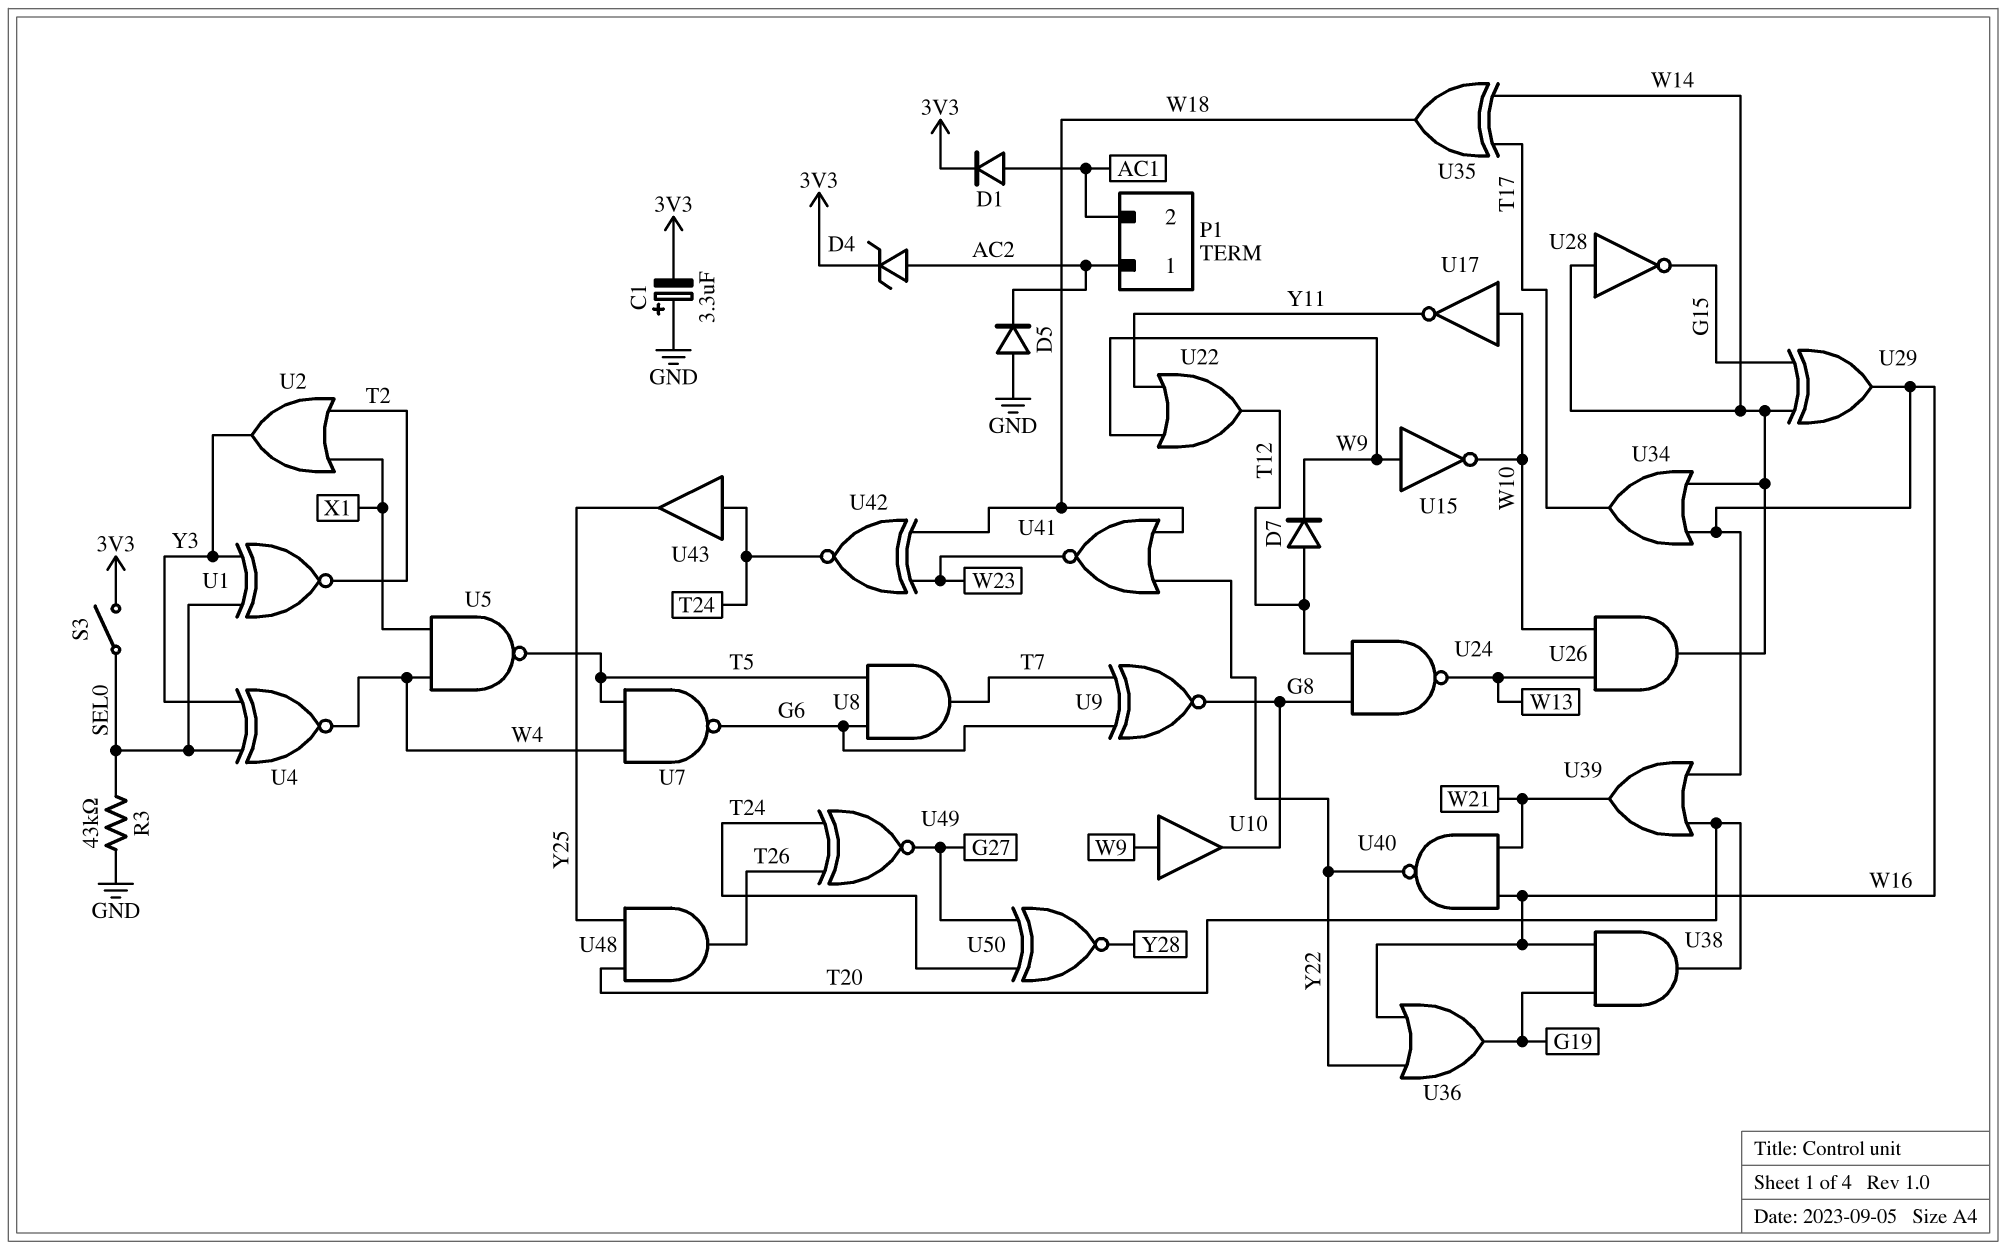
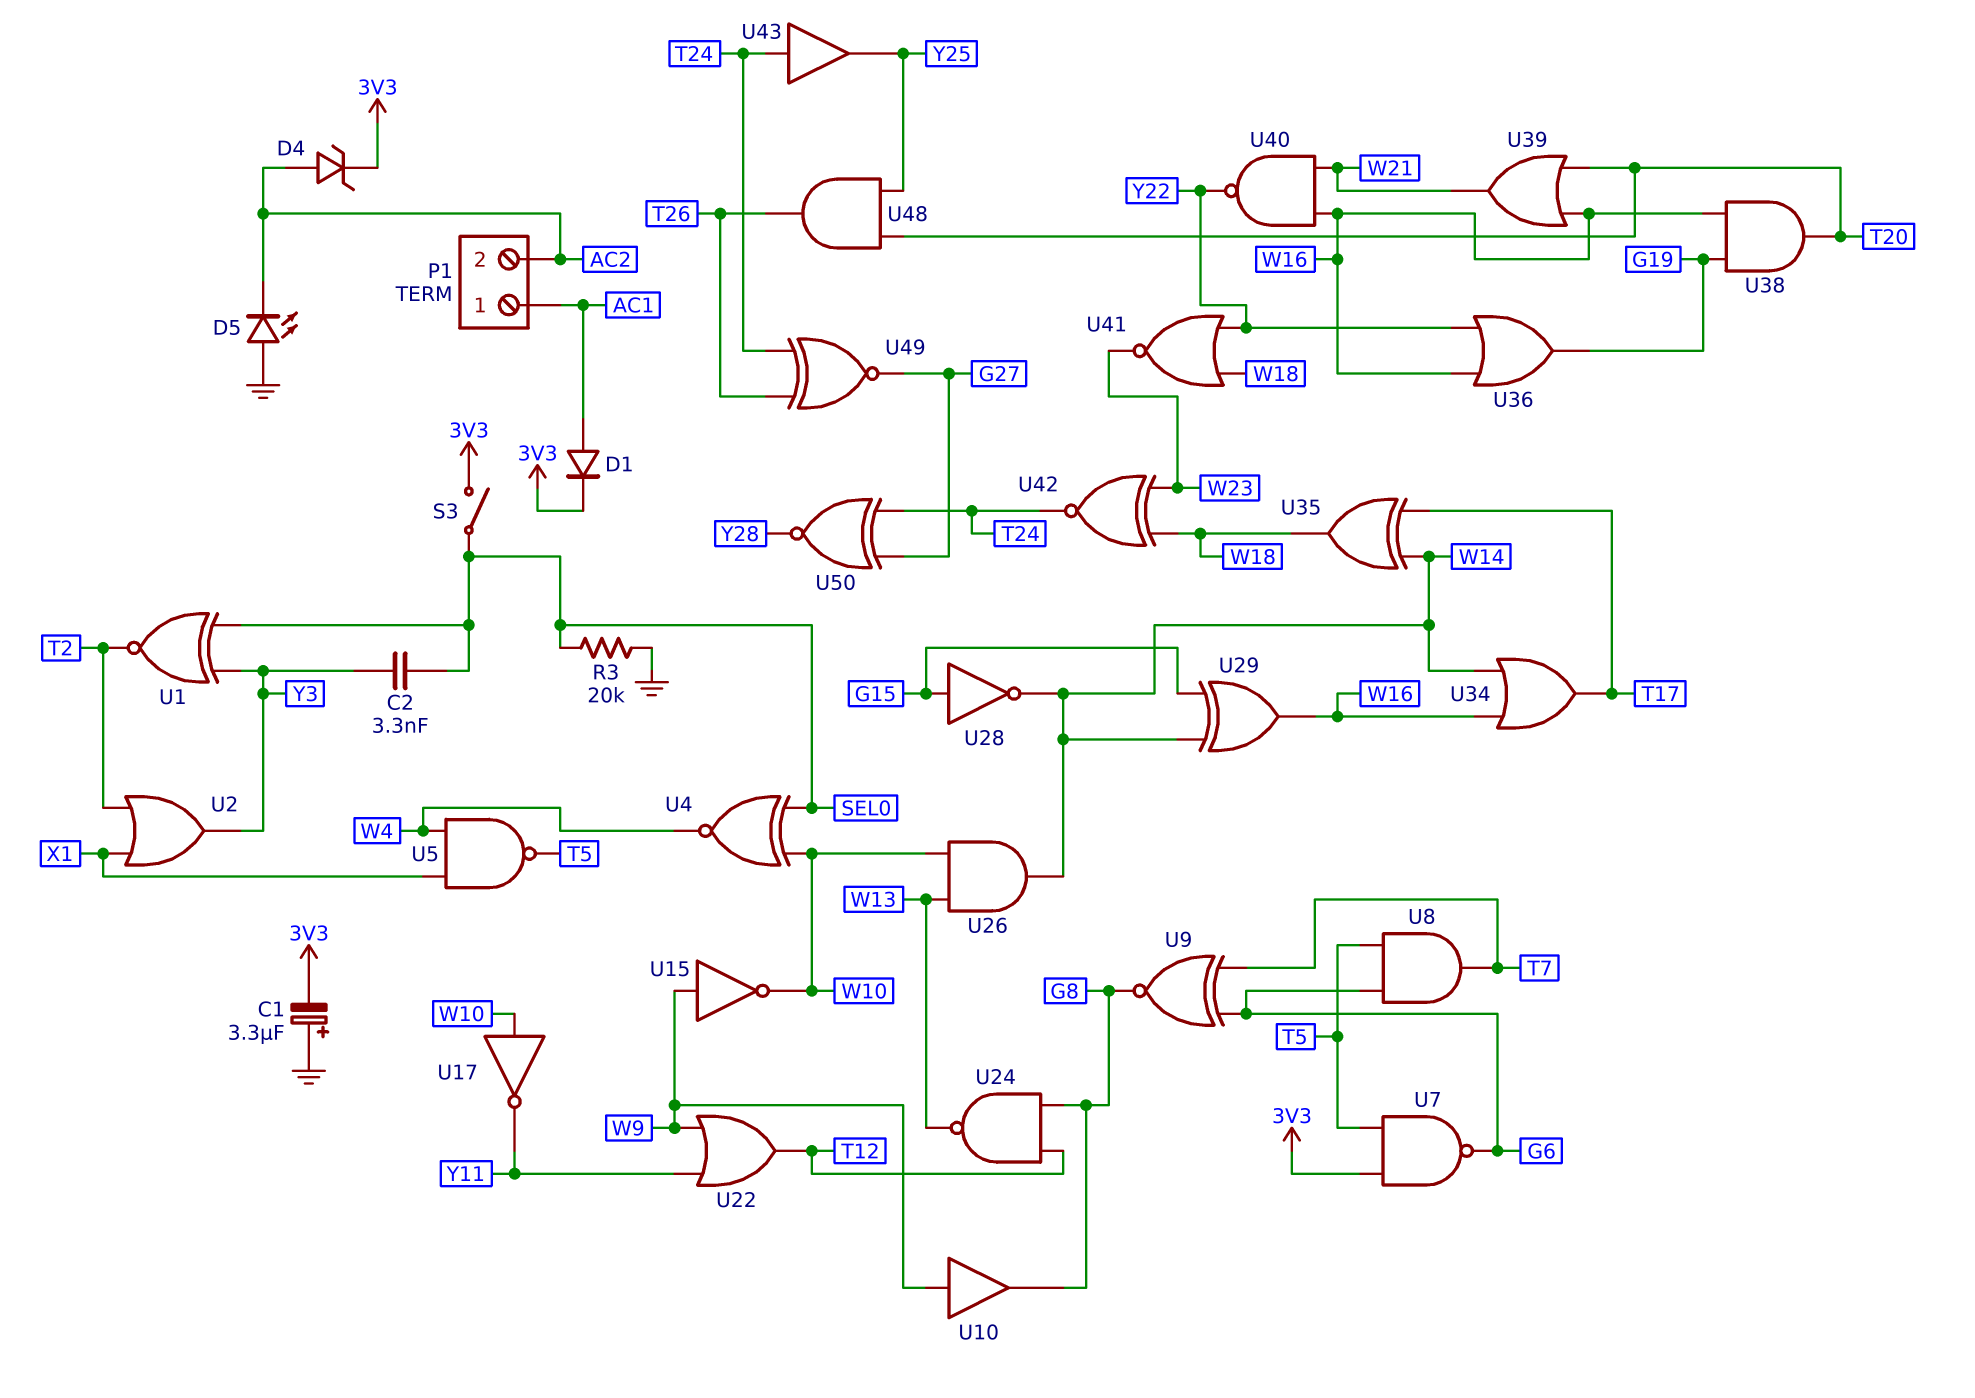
C2: none -> 3.3nF (SEL0, Y3)
D5: diode (A GND, K AC2) -> LED (A GND, K AC2)
D7: diode (A T12, K W9) -> none
P1 pin 1: AC2 -> AC1
P1 pin 2: AC1 -> AC2
R3: 43k (GND, SEL0) -> 20k (GND, SEL0)
U4: XNOR (in SEL0, in Y3, out W4) -> XNOR (in SEL0, in W10, out W4)
U7: NAND (in T5, in W4, out G6) -> NAND (in 3V3, in T5, out G6)
U28: NOT (in W14, out G15) -> NOT (in G15, out W14)

